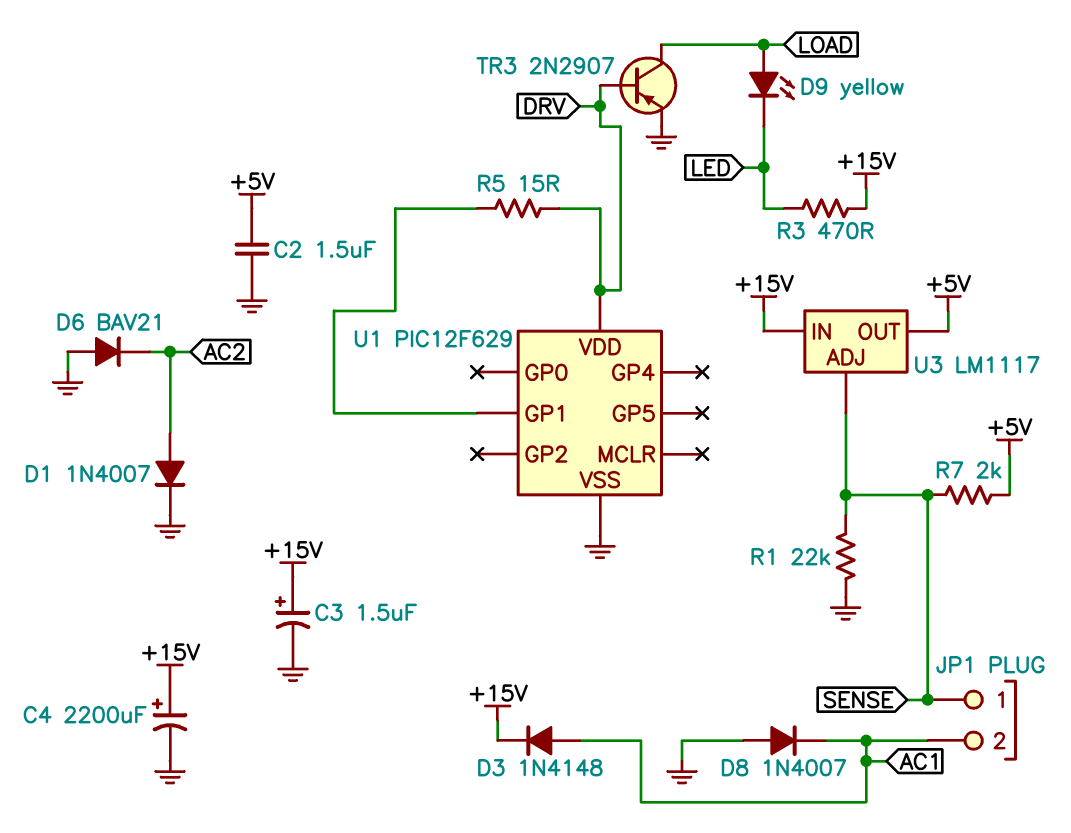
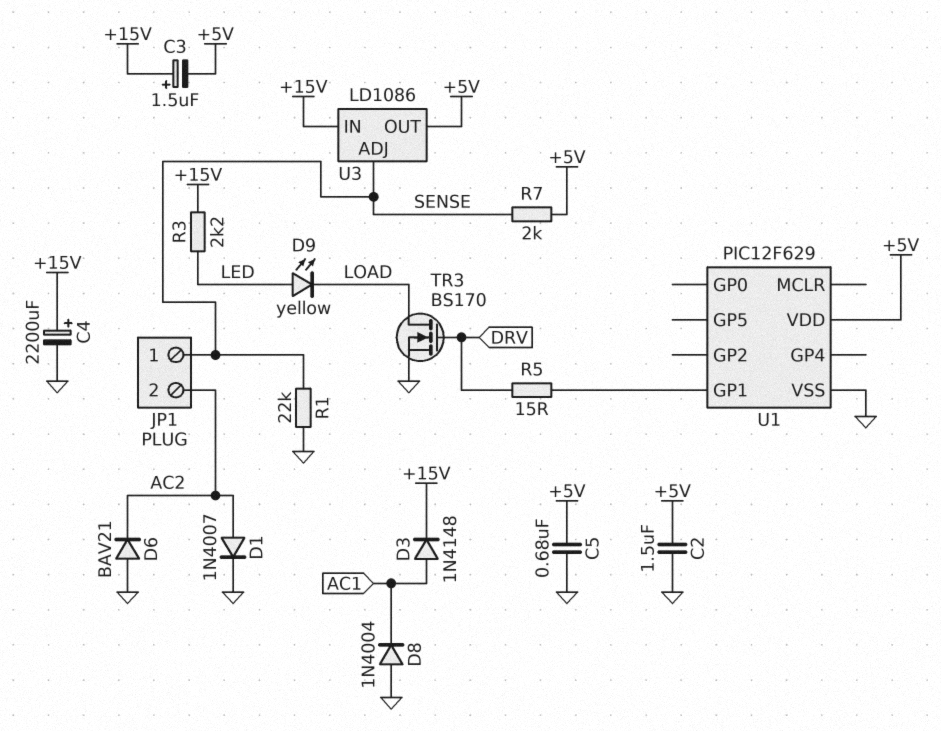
C3: 1.5uF (plus +15V, minus GND) -> 1.5uF (plus +15V, minus +5V)
C5: none -> 680nF (+5V, GND)
D8: diode 1N4007 (A GND, K AC1) -> diode 1N4004 (A GND, K AC1)
D9: LED yellow (A LOAD, K LED) -> LED yellow (A LED, K LOAD)
JP1 pin 2: AC1 -> AC2
R3: 470 (+15V, LED) -> 2.2k (+15V, LED)
TR3: PNP 2N2907 (B DRV, C LOAD, E GND) -> NMOS BS170 (G DRV, D LOAD, S GND)
U1 pin VDD: DRV -> +5V
U3: LM1117 -> LD1086

